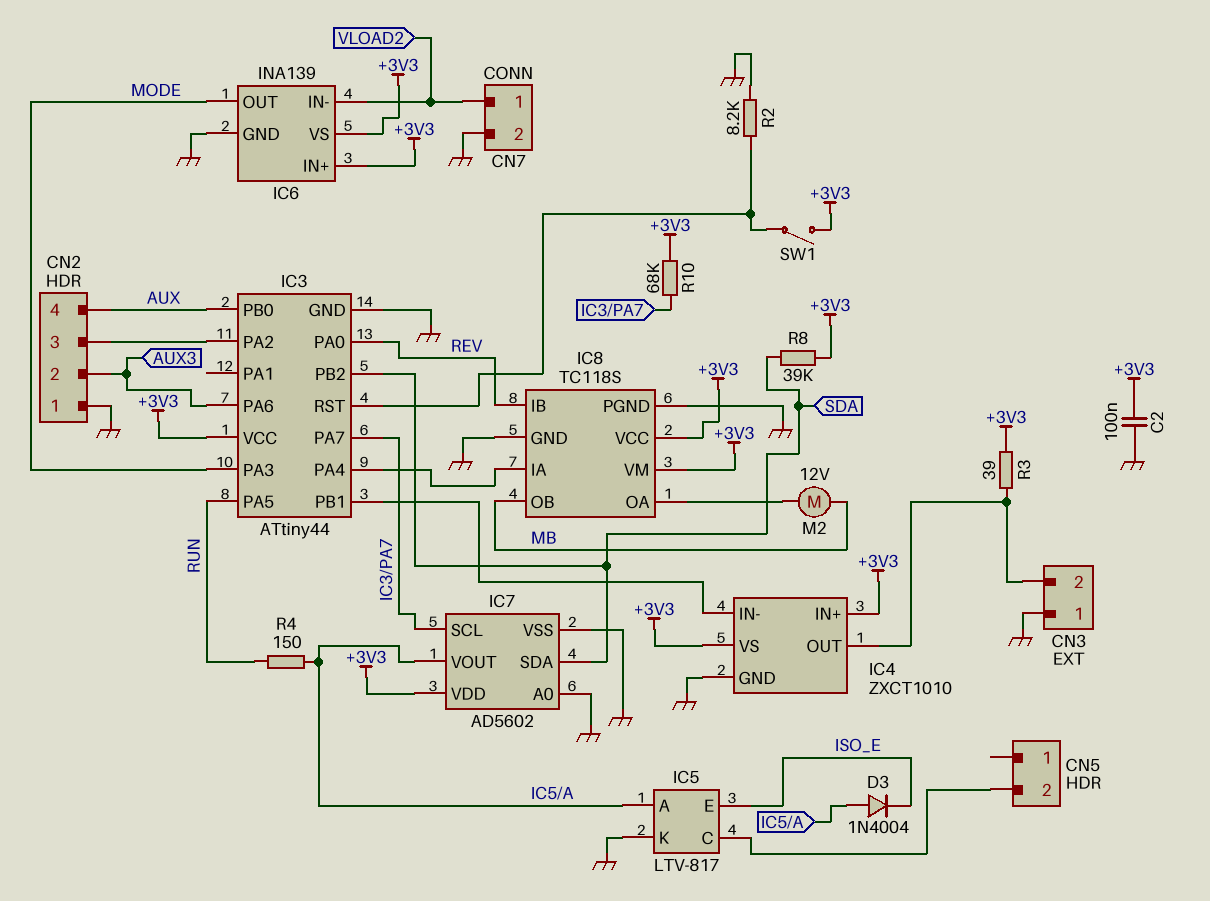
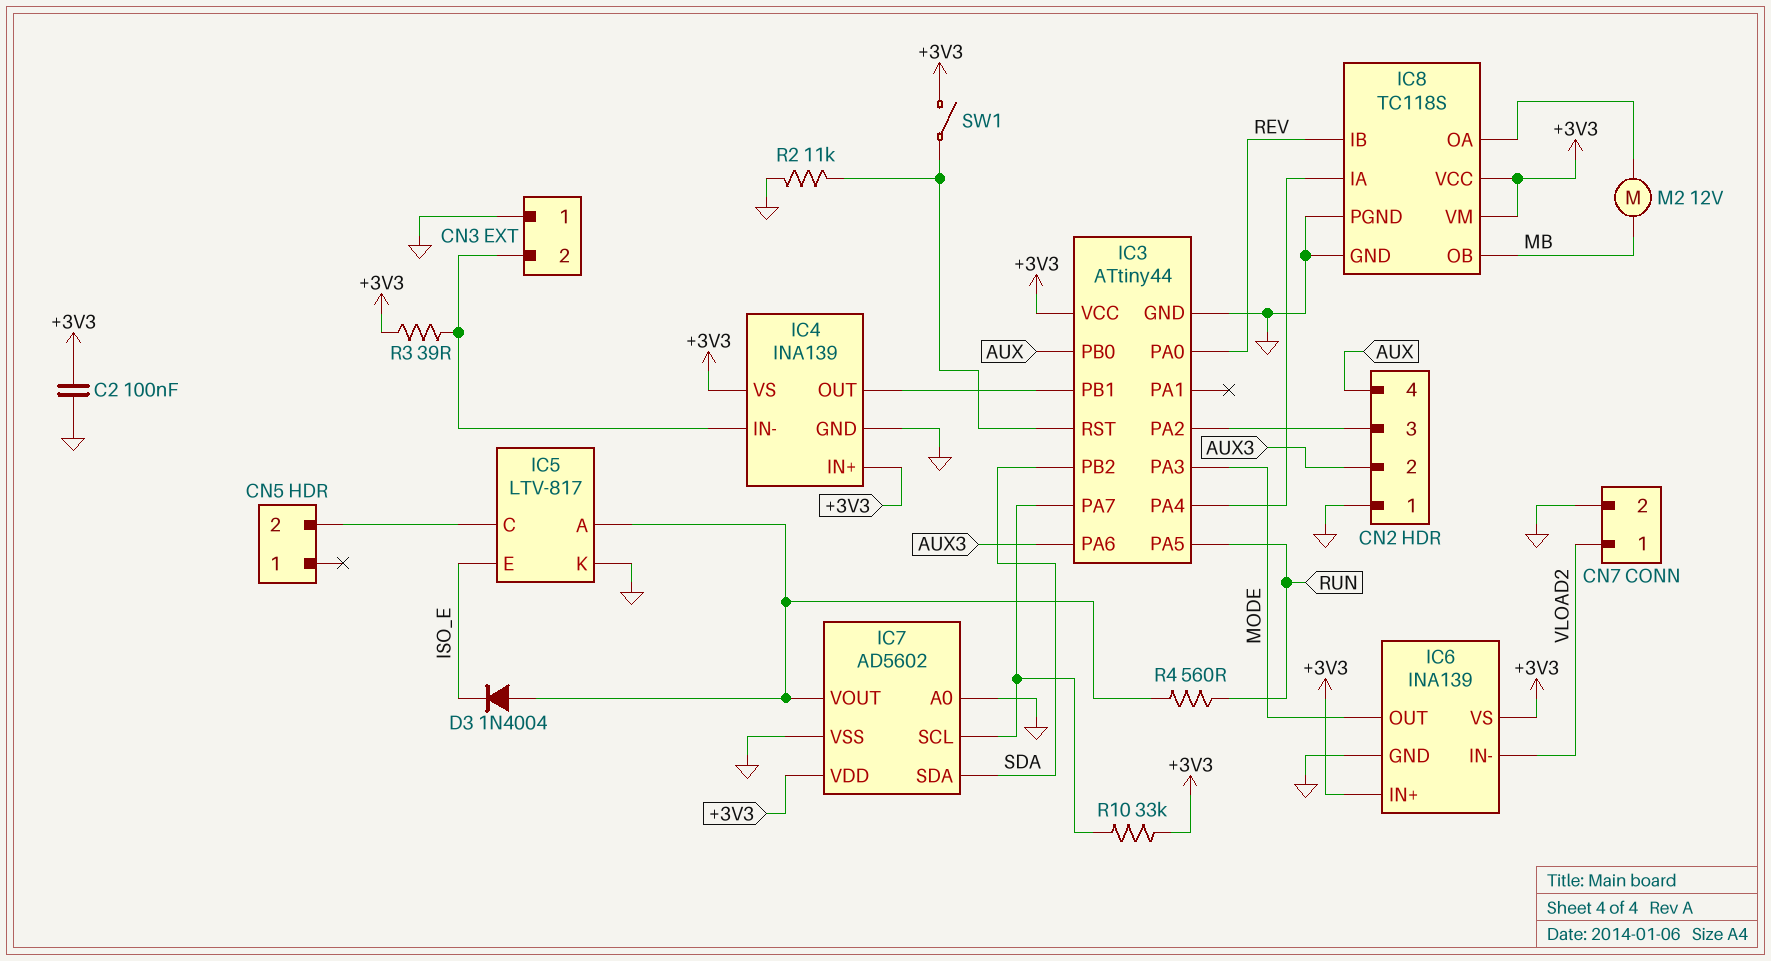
IC4: ZXCT1010 -> INA139
IC4 pin IN-: IC3/PB1 -> CN3/2
IC4 pin OUT: CN3/2 -> IC3/PB1
R2: 8.2k (GND, IC3/RST) -> 11k (GND, IC3/RST)
R4: 150 (IC5/A, RUN) -> 560 (IC5/A, RUN)
R8: 39k (+3V3, SDA) -> none
R10: 68k (+3V3, IC3/PA7) -> 33k (+3V3, IC3/PA7)

